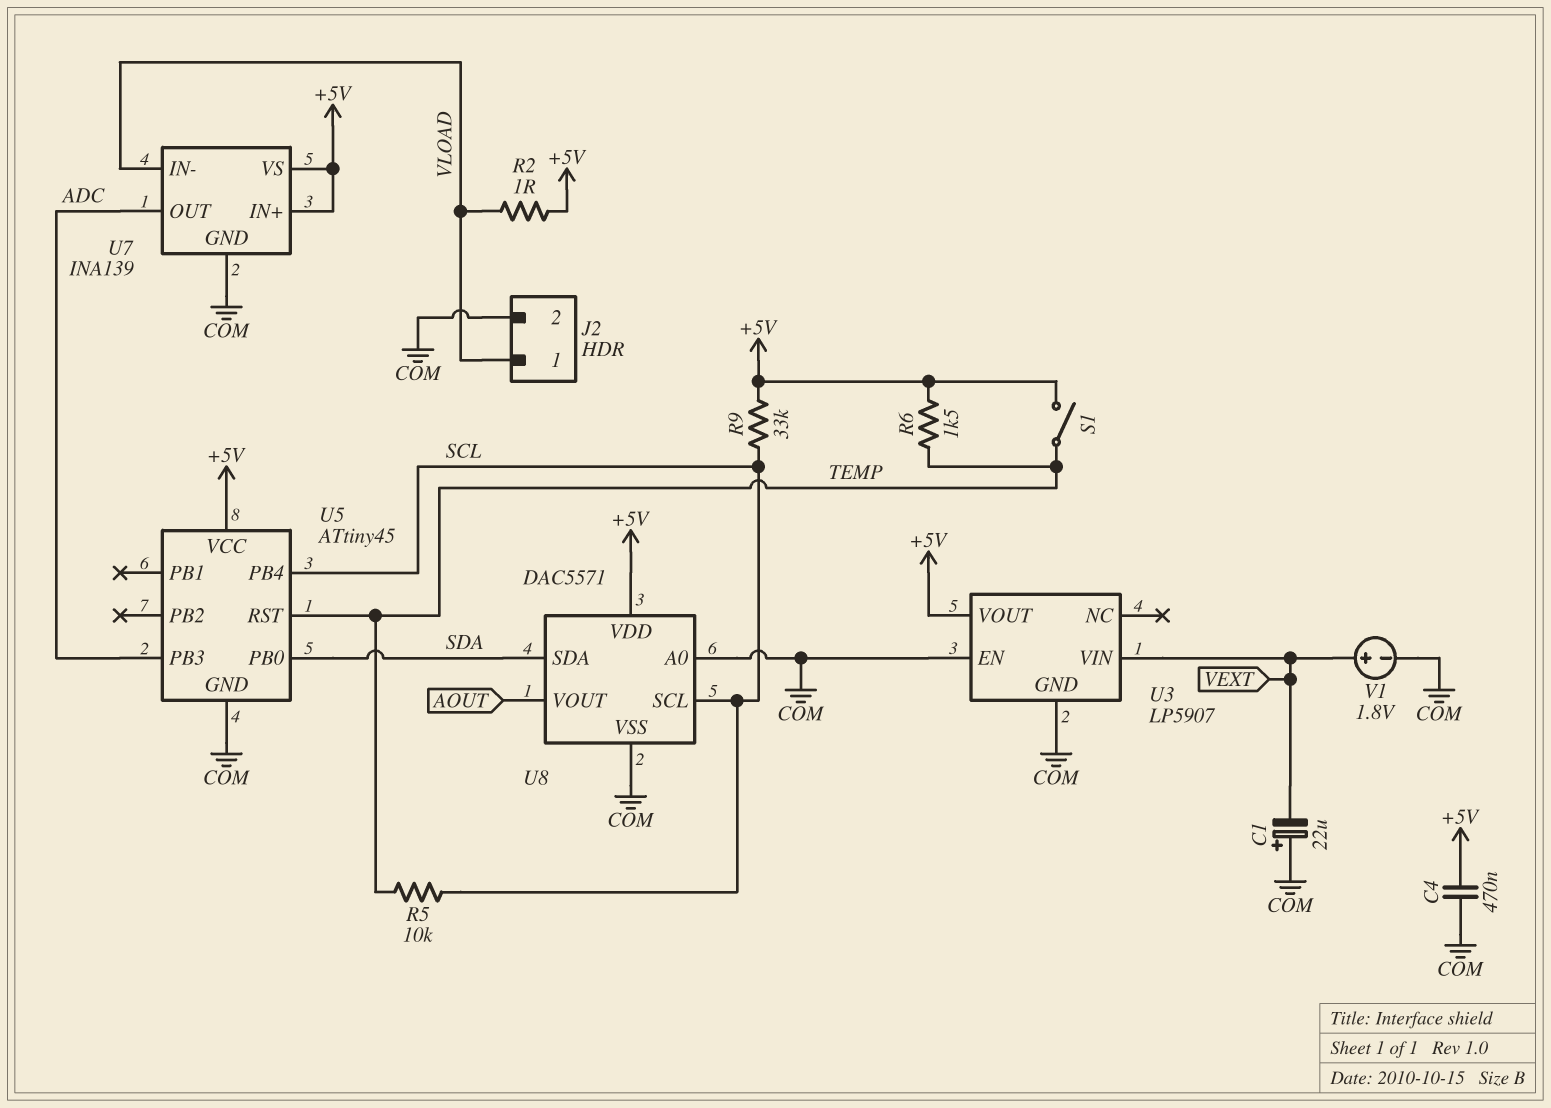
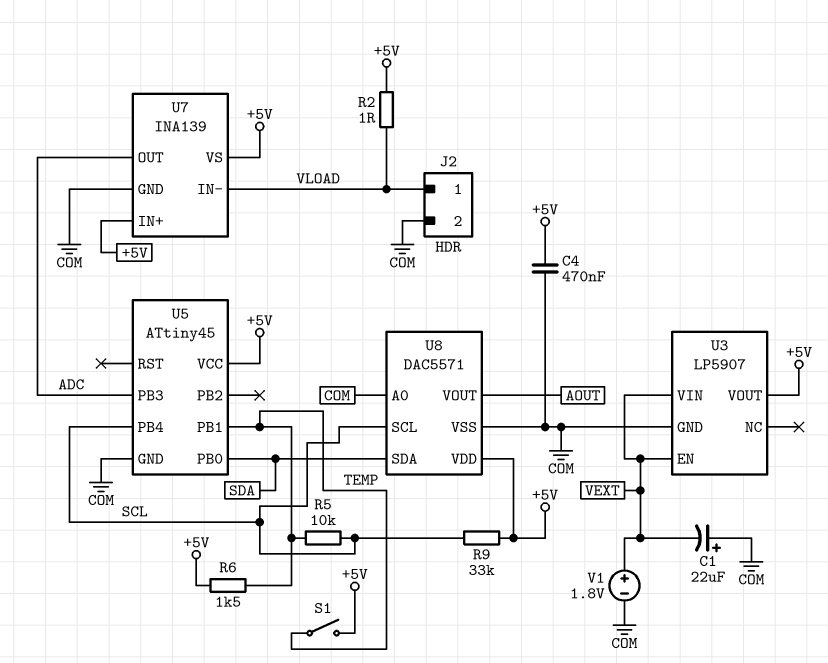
U3 pin EN: COM -> VEXT
U5 pin PB1: none -> TEMP
U5 pin RST: TEMP -> none

